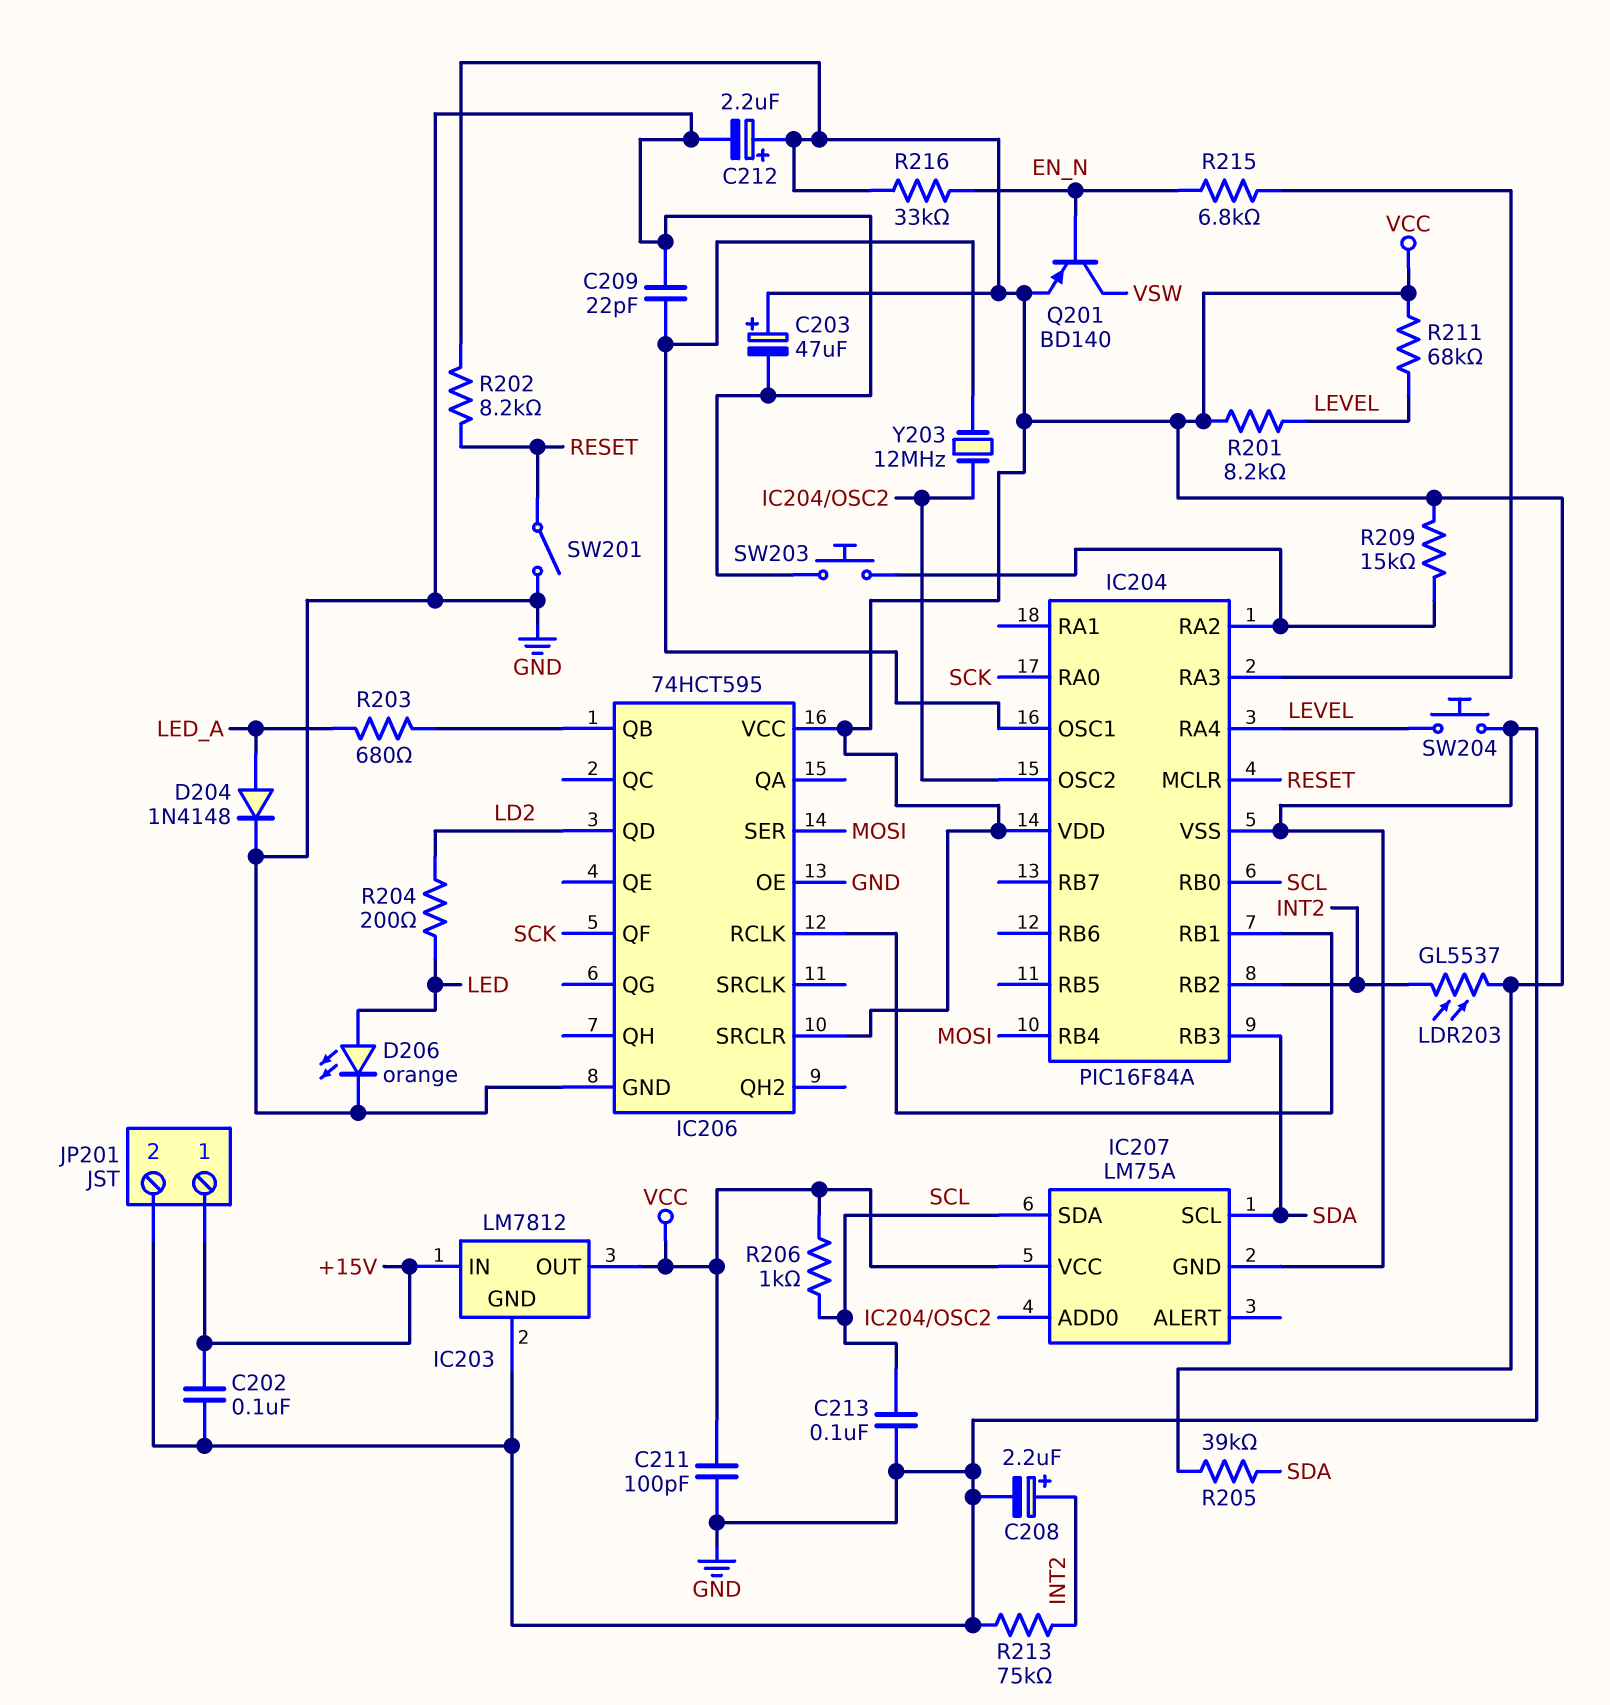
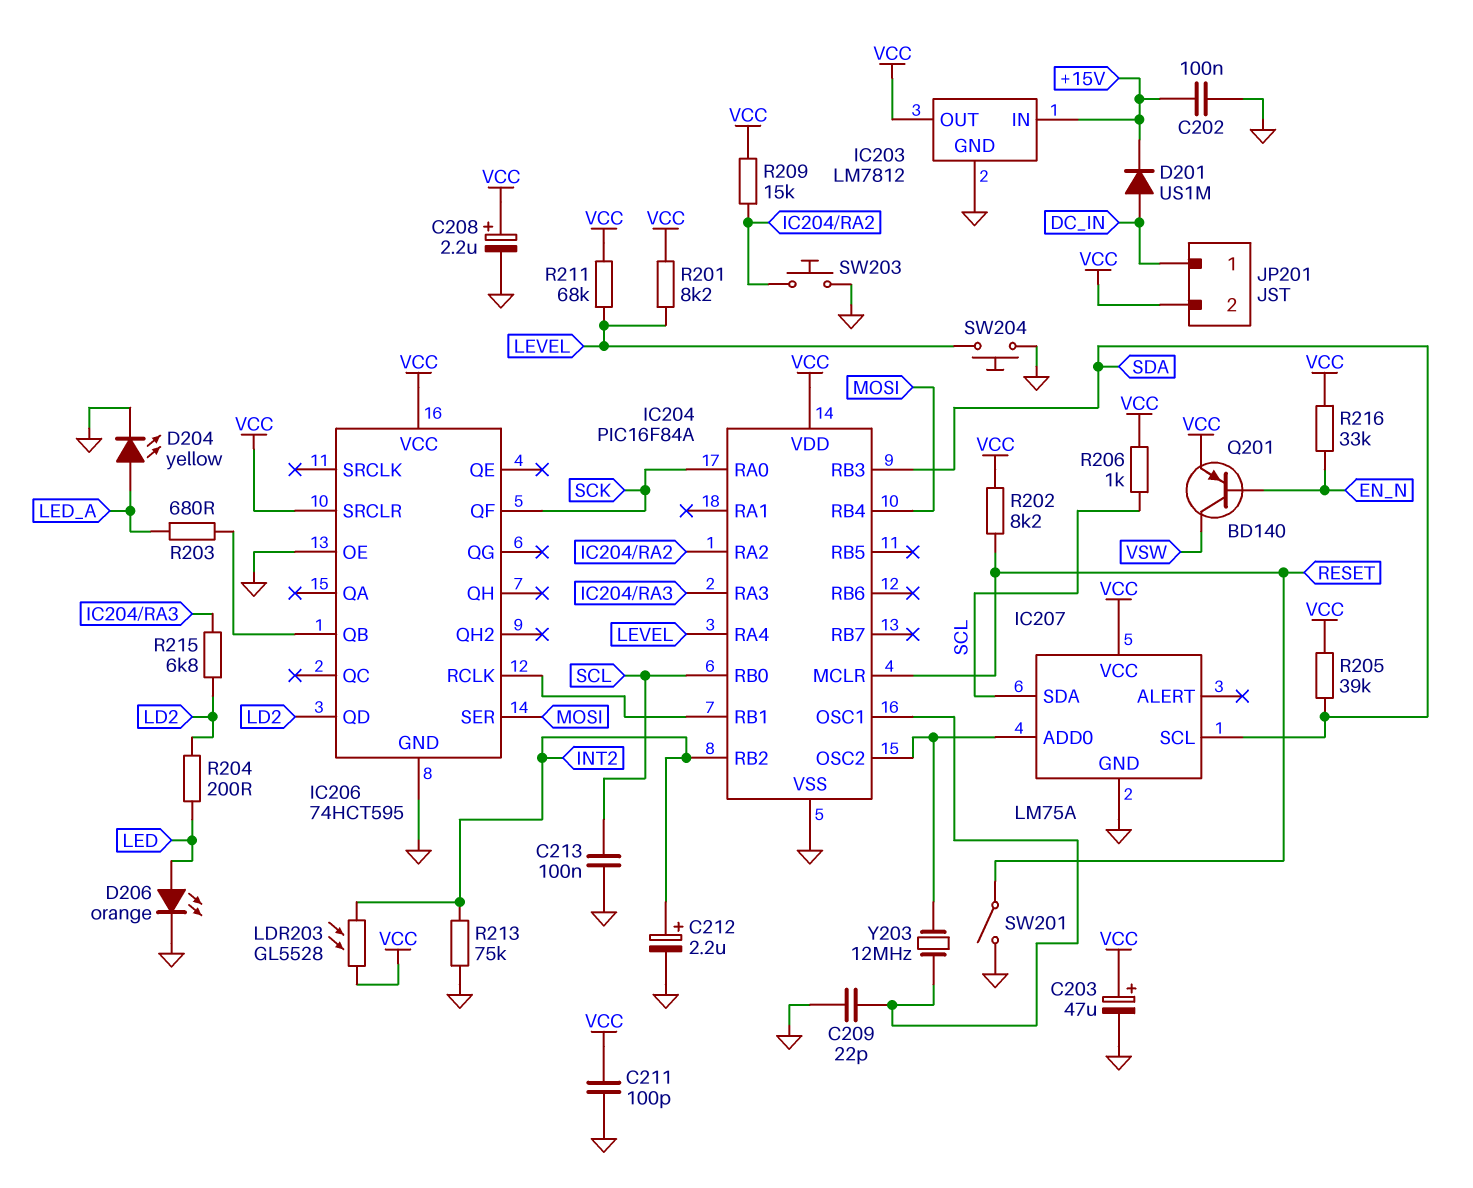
C208: 2.2uF (plus INT2, minus GND) -> 2.2uF (plus VCC, minus GND)
C212: 2.2uF (plus VCC, minus GND) -> 2.2uF (plus INT2, minus GND)
D201: none -> diode US1M (A DC_IN, K +15V)
D204: diode 1N4148 (A LED_A, K GND) -> LED yellow (A LED_A, K GND)
JP201 pin 1: +15V -> DC_IN
JP201 pin 2: GND -> VCC
LDR203: GL5537 (INT2, VCC) -> GL5528 (INT2, VCC)
R215: 6.8k (EN_N, IC204/RA3) -> 6.8k (IC204/RA3, LD2)

